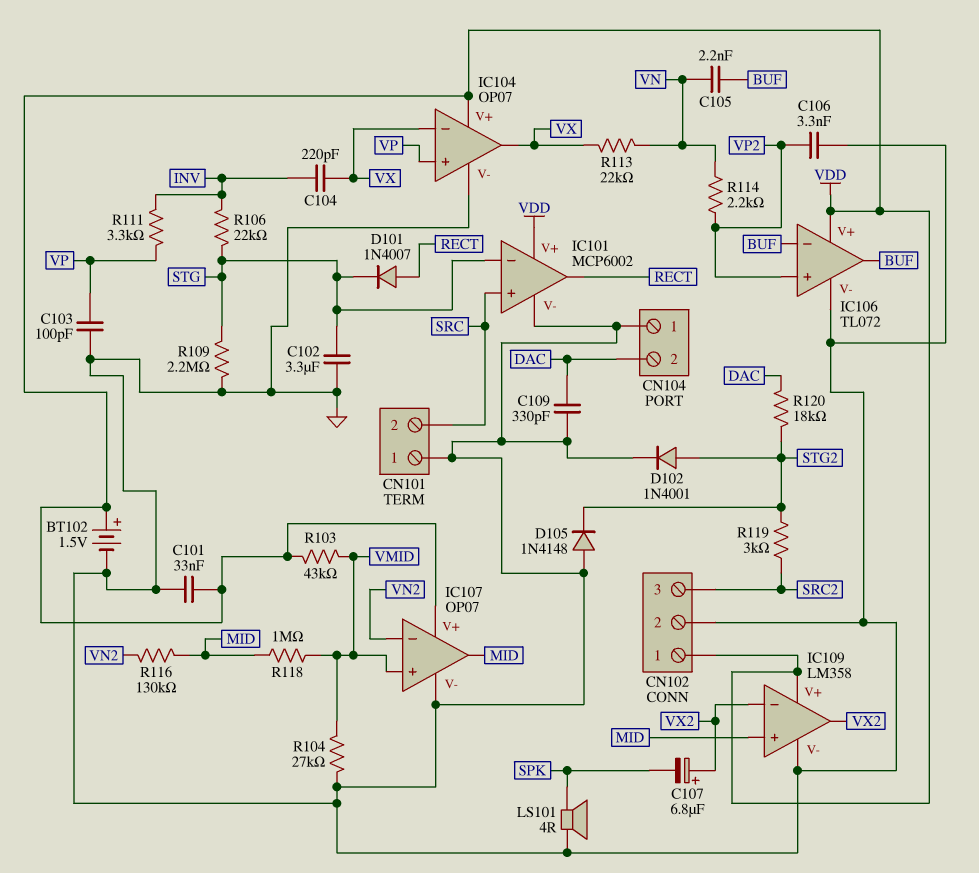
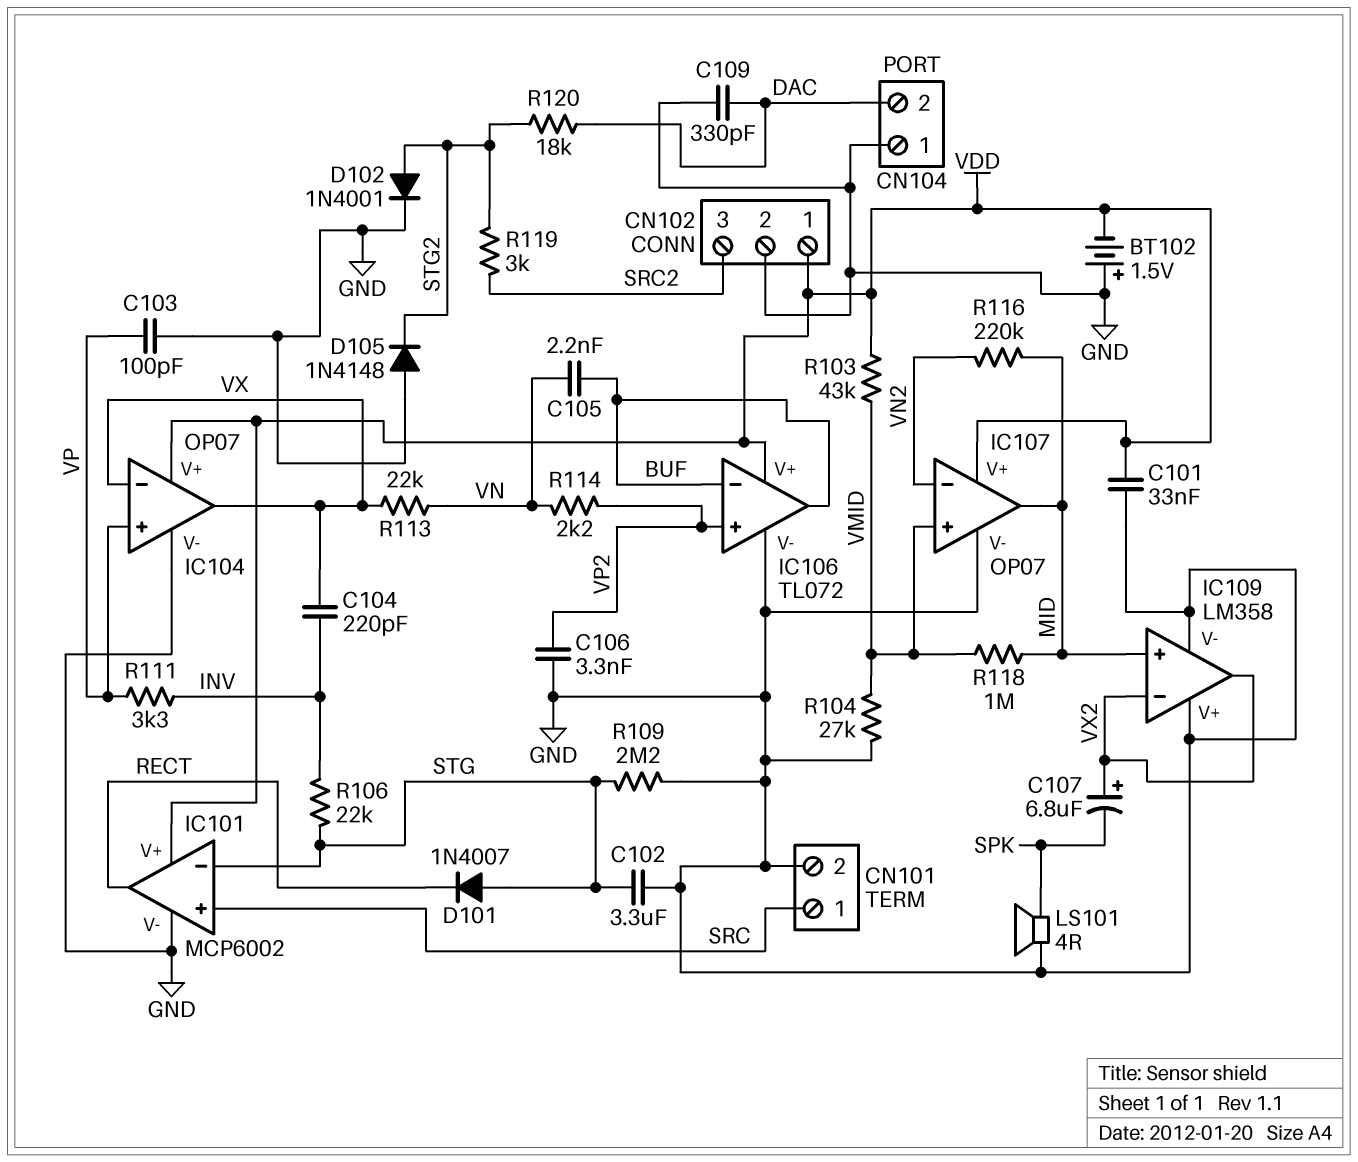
BT102: 1.5V (plus VDD, minus GND) -> 1.5V (plus GND, minus VDD)
CN101 pin 1: GND -> SRC
CN101 pin 2: SRC -> GND
D101: diode 1N4007 (A RECT, K STG) -> diode 1N4007 (A STG, K RECT)
IC109 pin V+: VDD -> GND
R116: 130k (MID, VN2) -> 220k (MID, VN2)

